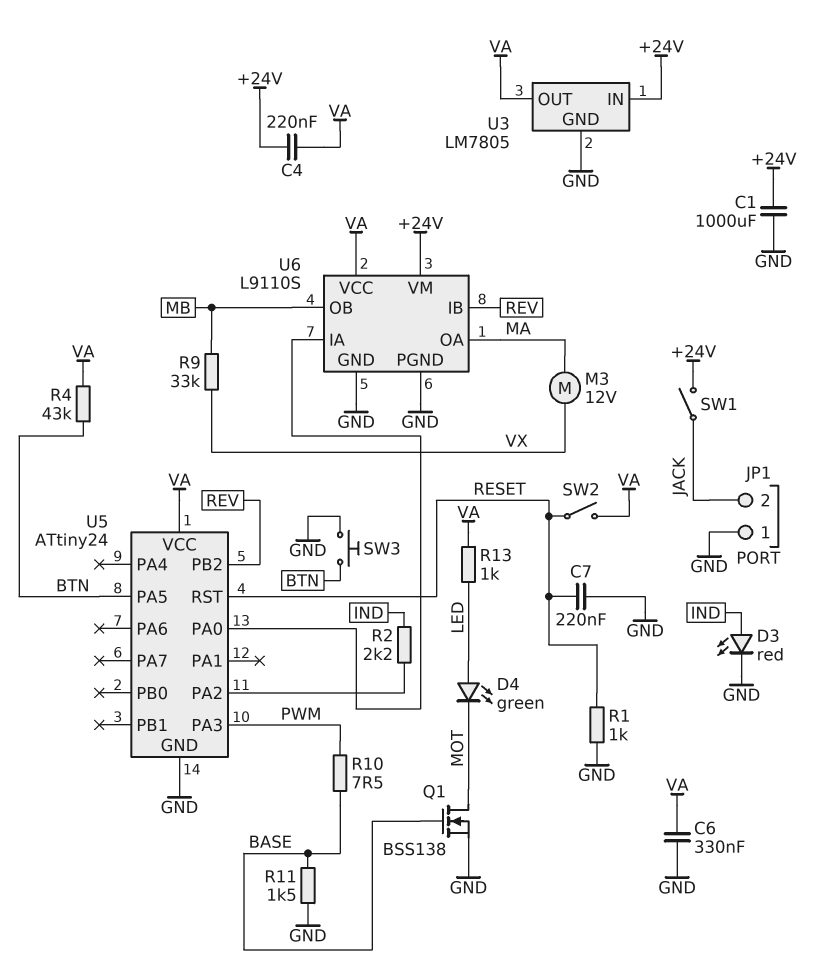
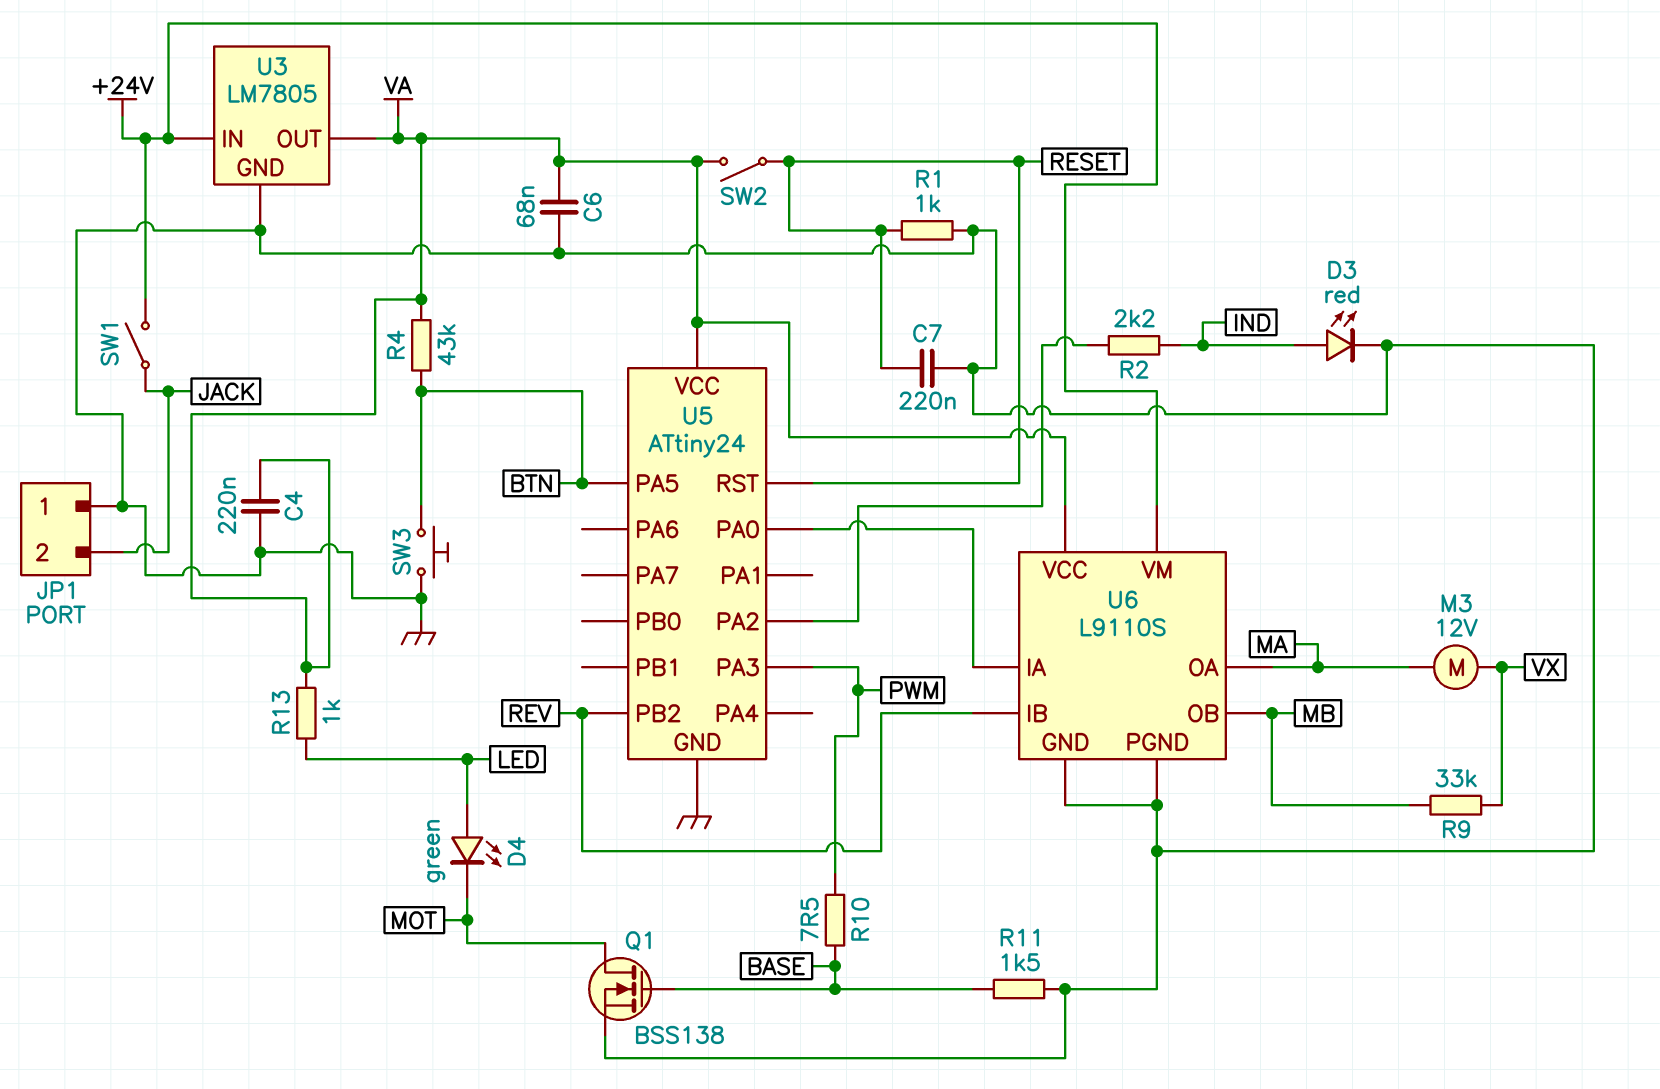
C1: 1000uF (+24V, GND) -> none
C4: 220nF (+24V, VA) -> 220nF (GND, VA)
C6: 330nF (GND, VA) -> 68nF (GND, VA)

